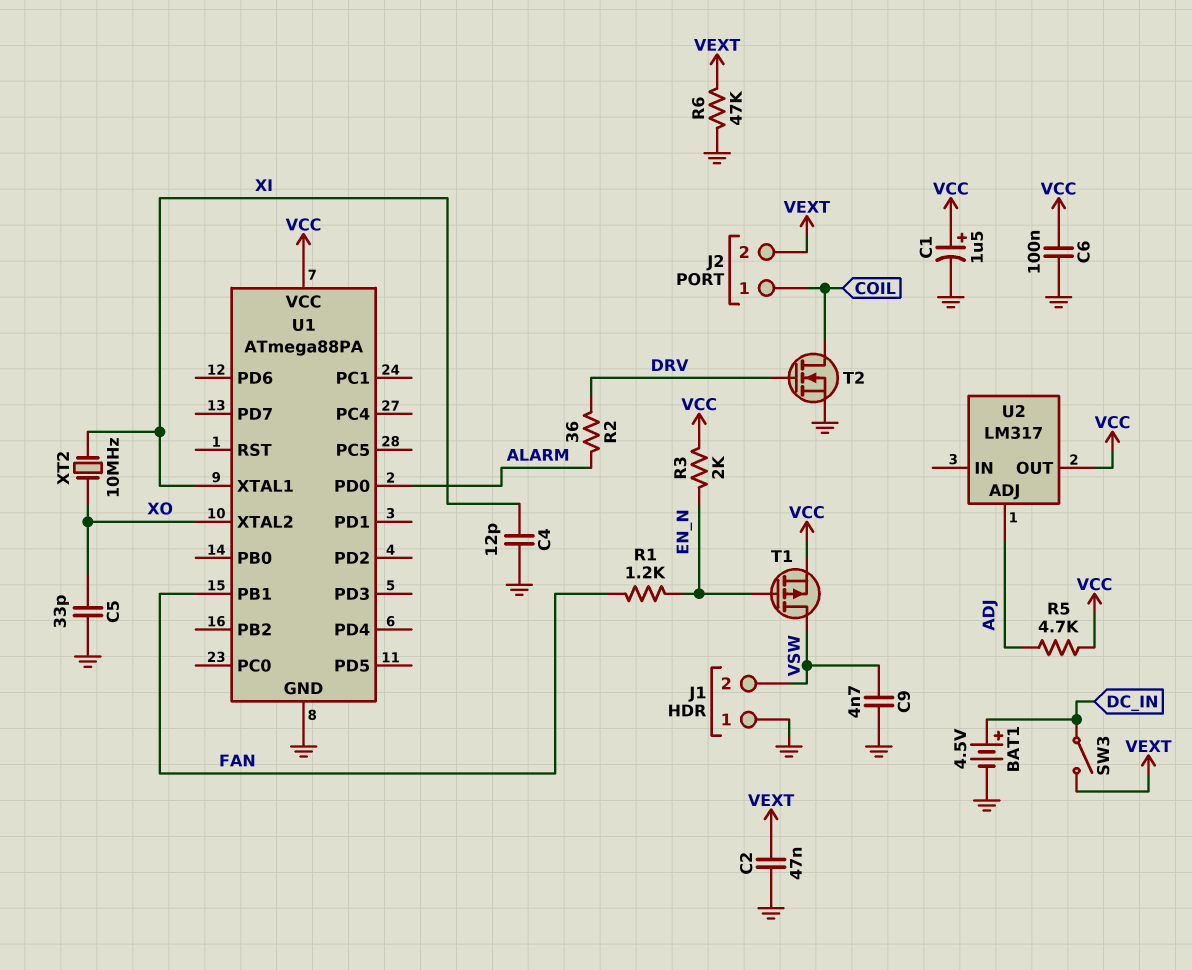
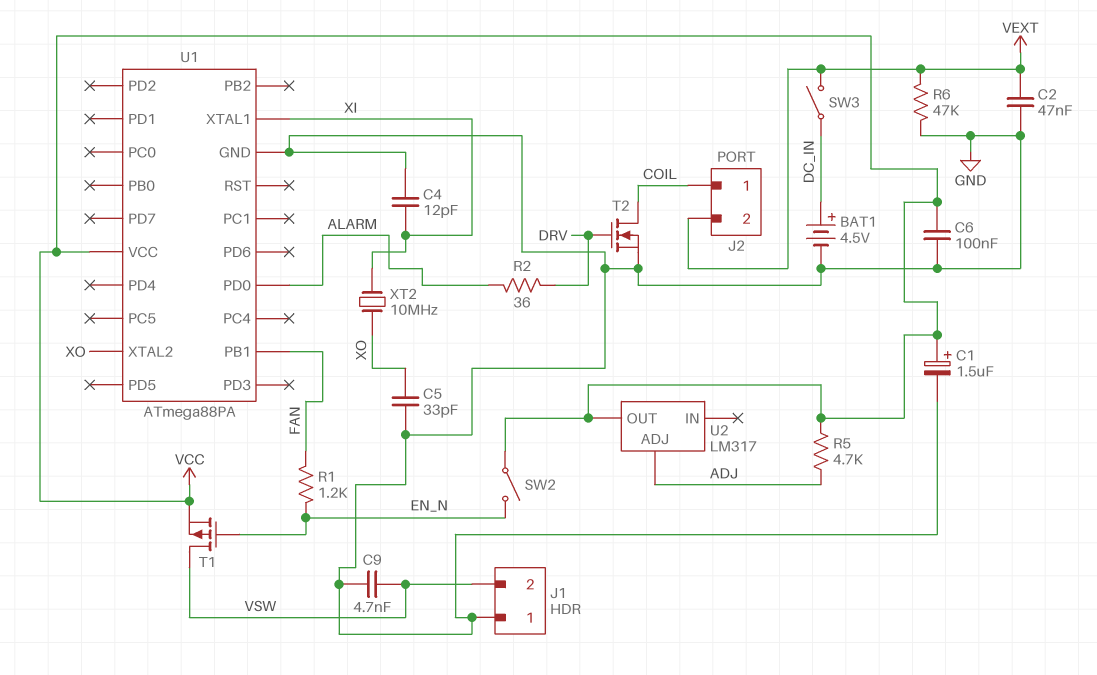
R3: 2k (EN_N, VCC) -> none
SW2: none -> switch (EN_N, VCC)

